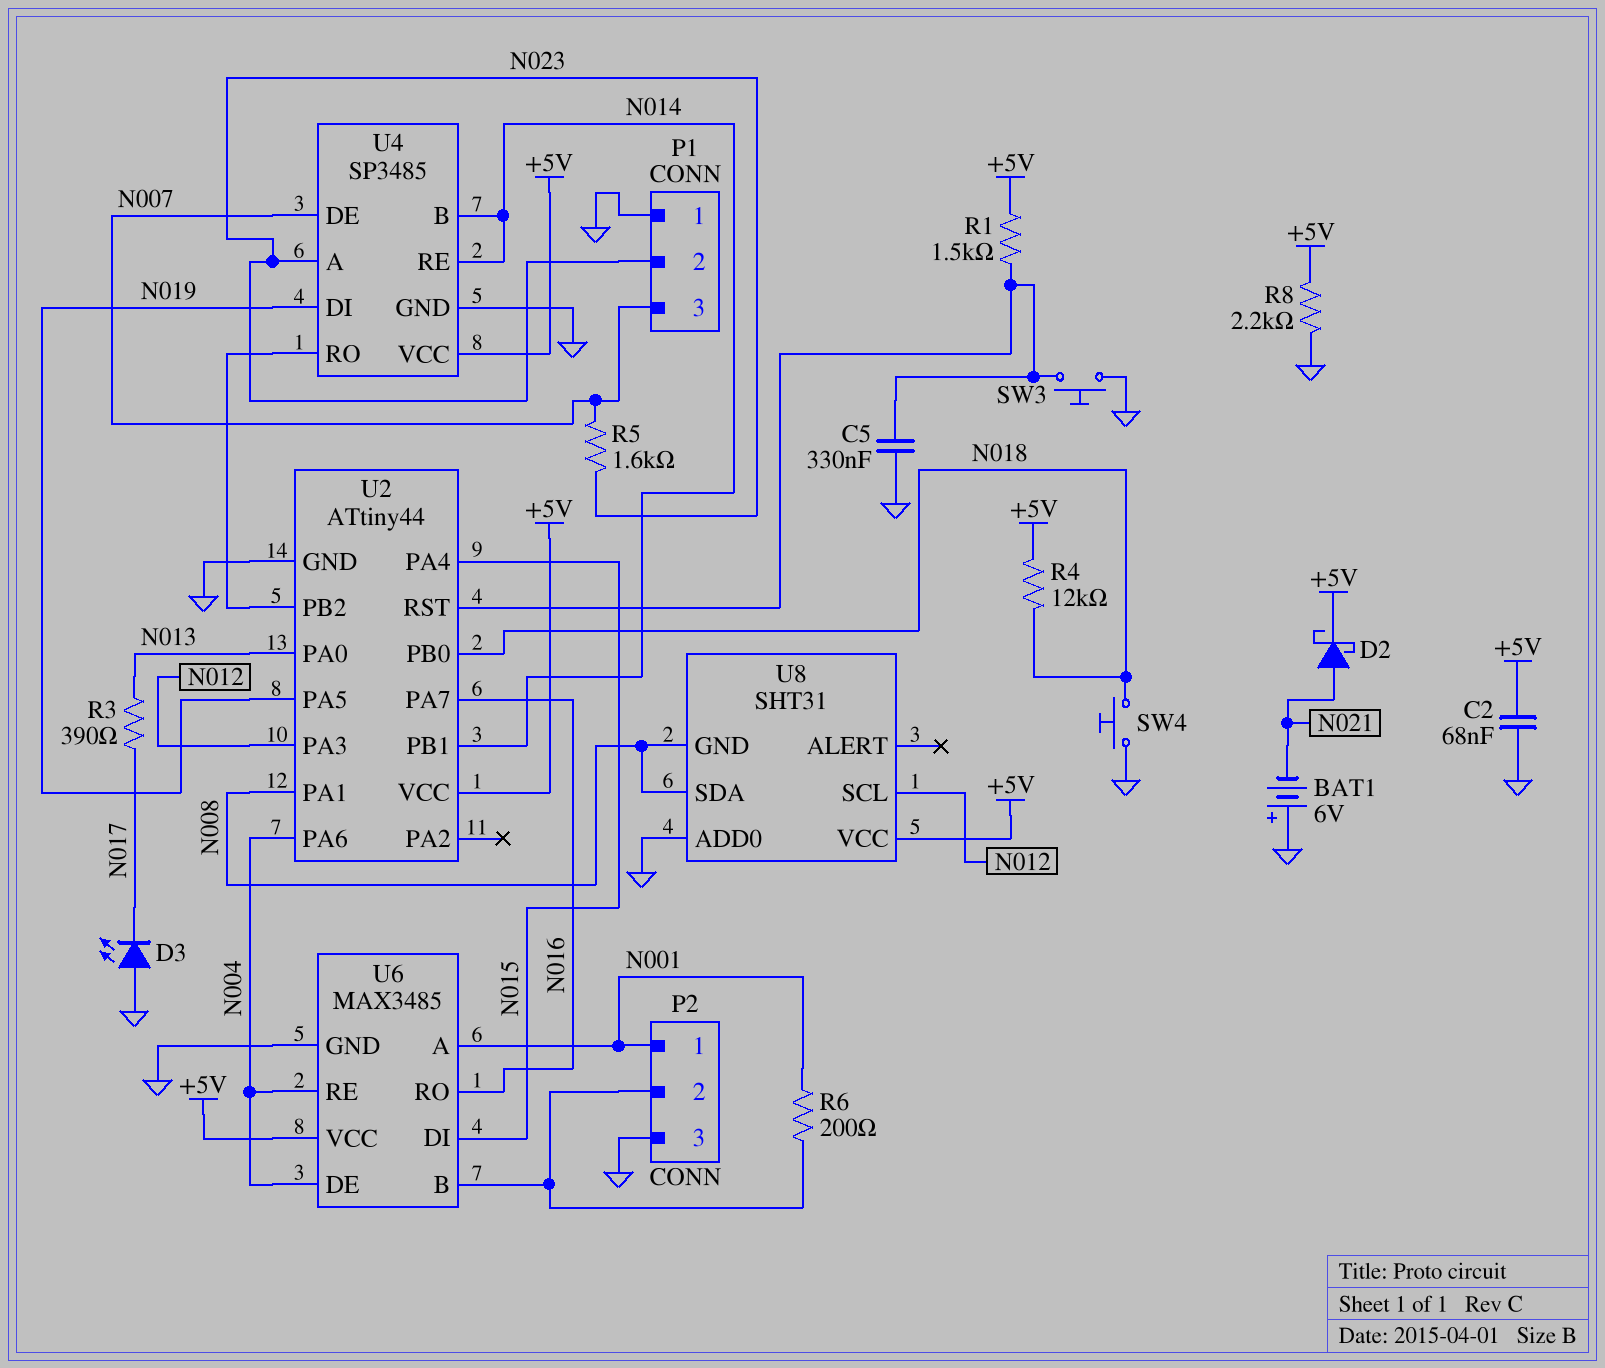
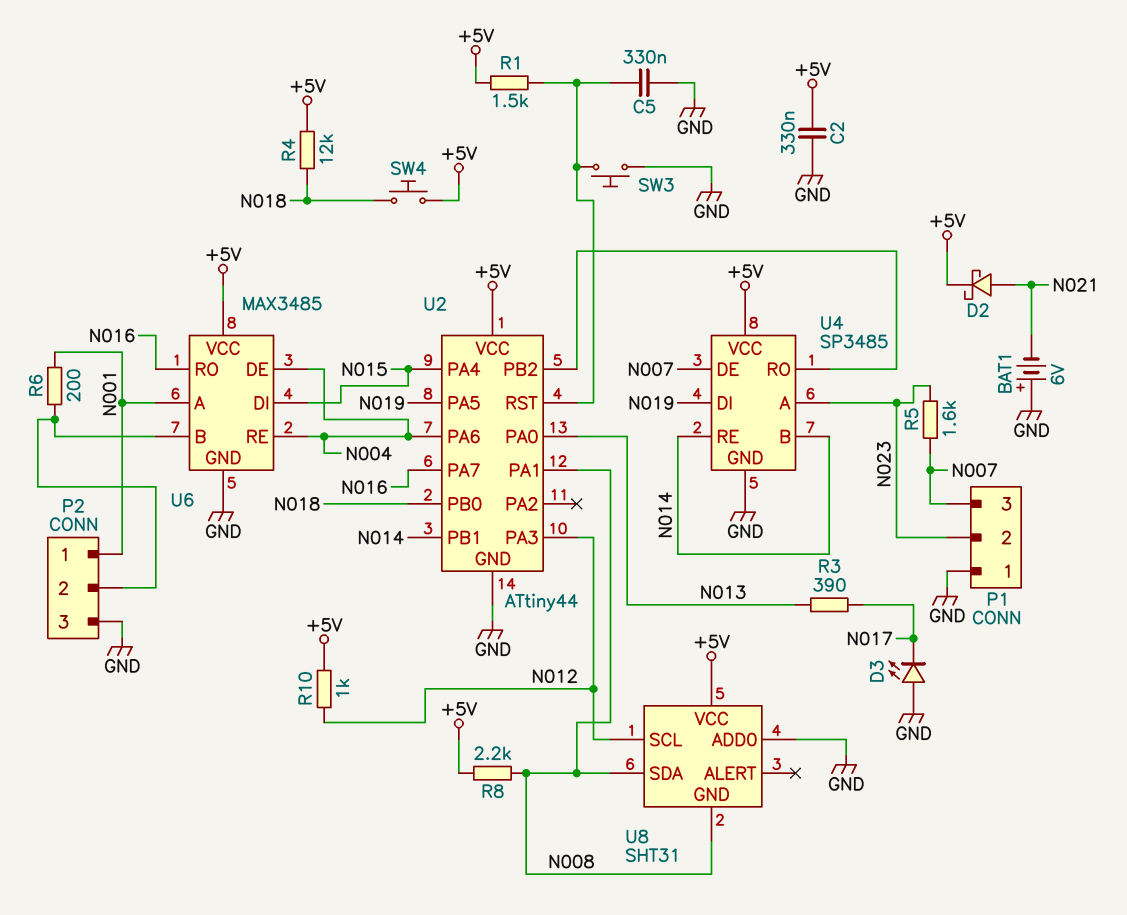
C2: 68nF (+5V, GND) -> 330nF (+5V, GND)
R8: 2.2k (+5V, GND) -> 2.2k (+5V, N008)
R10: none -> 1k (+5V, N012)
SW4: button (GND, N018) -> button (+5V, N018)

